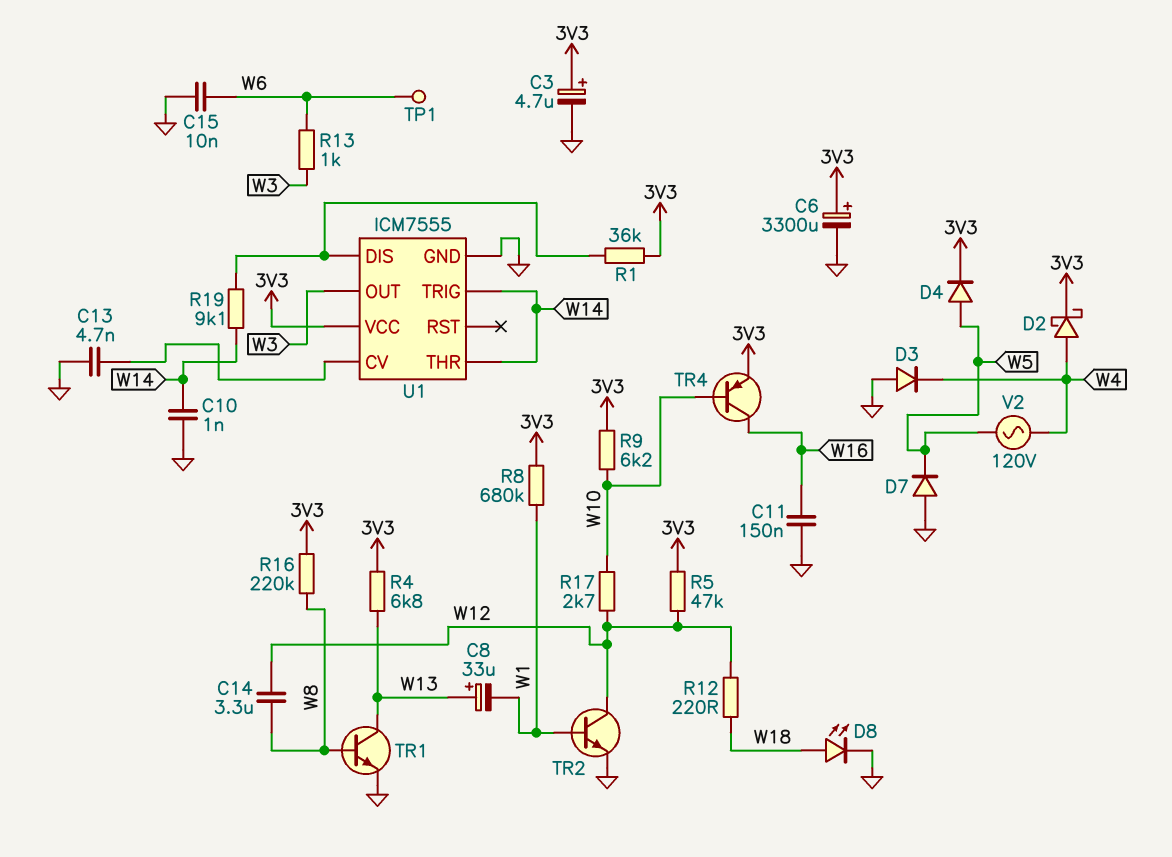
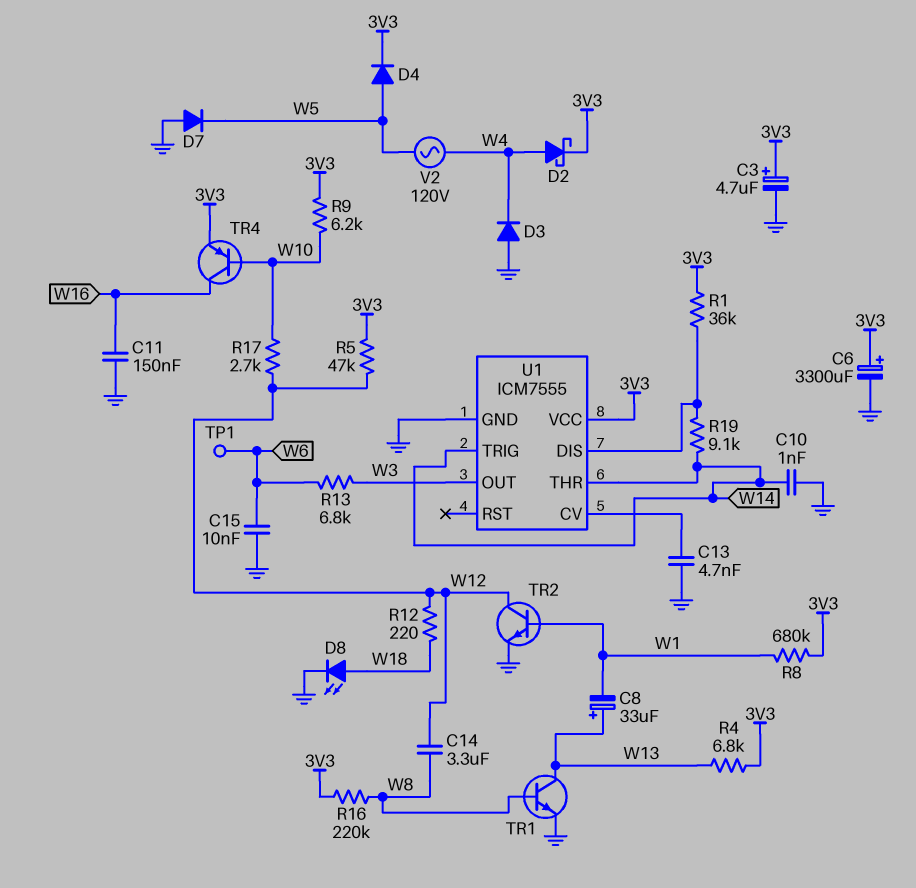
R13: 1k (W3, W6) -> 6.8k (W3, W6)

